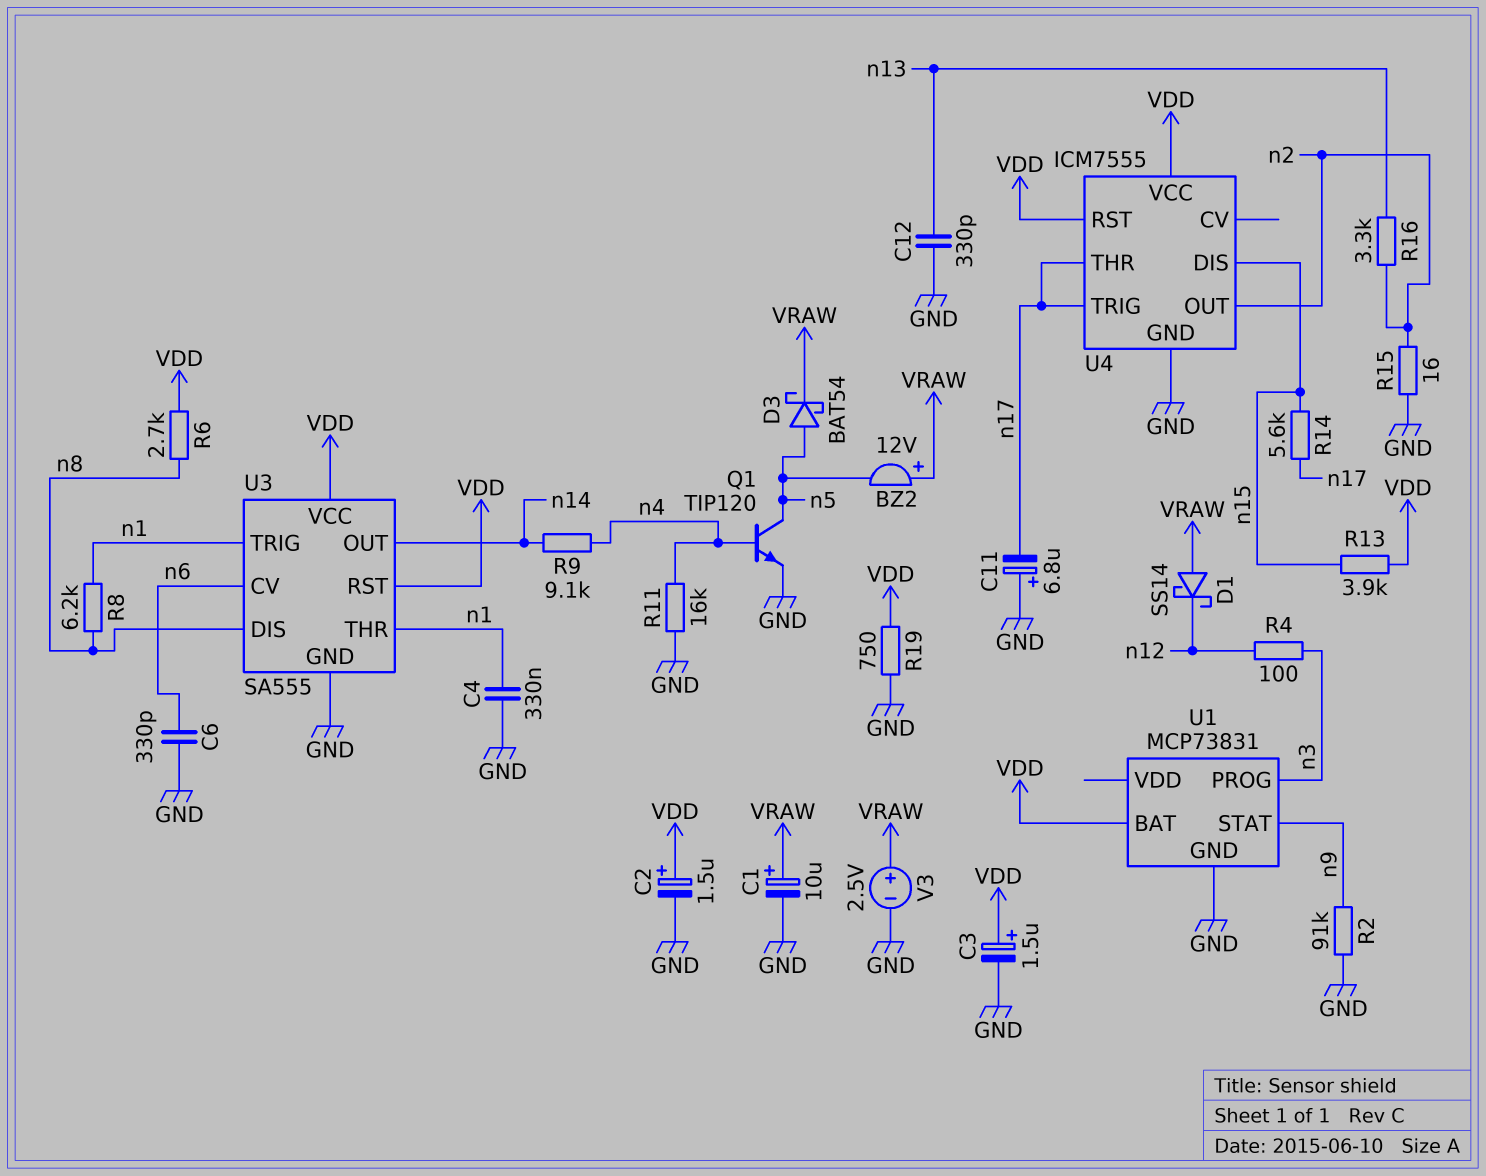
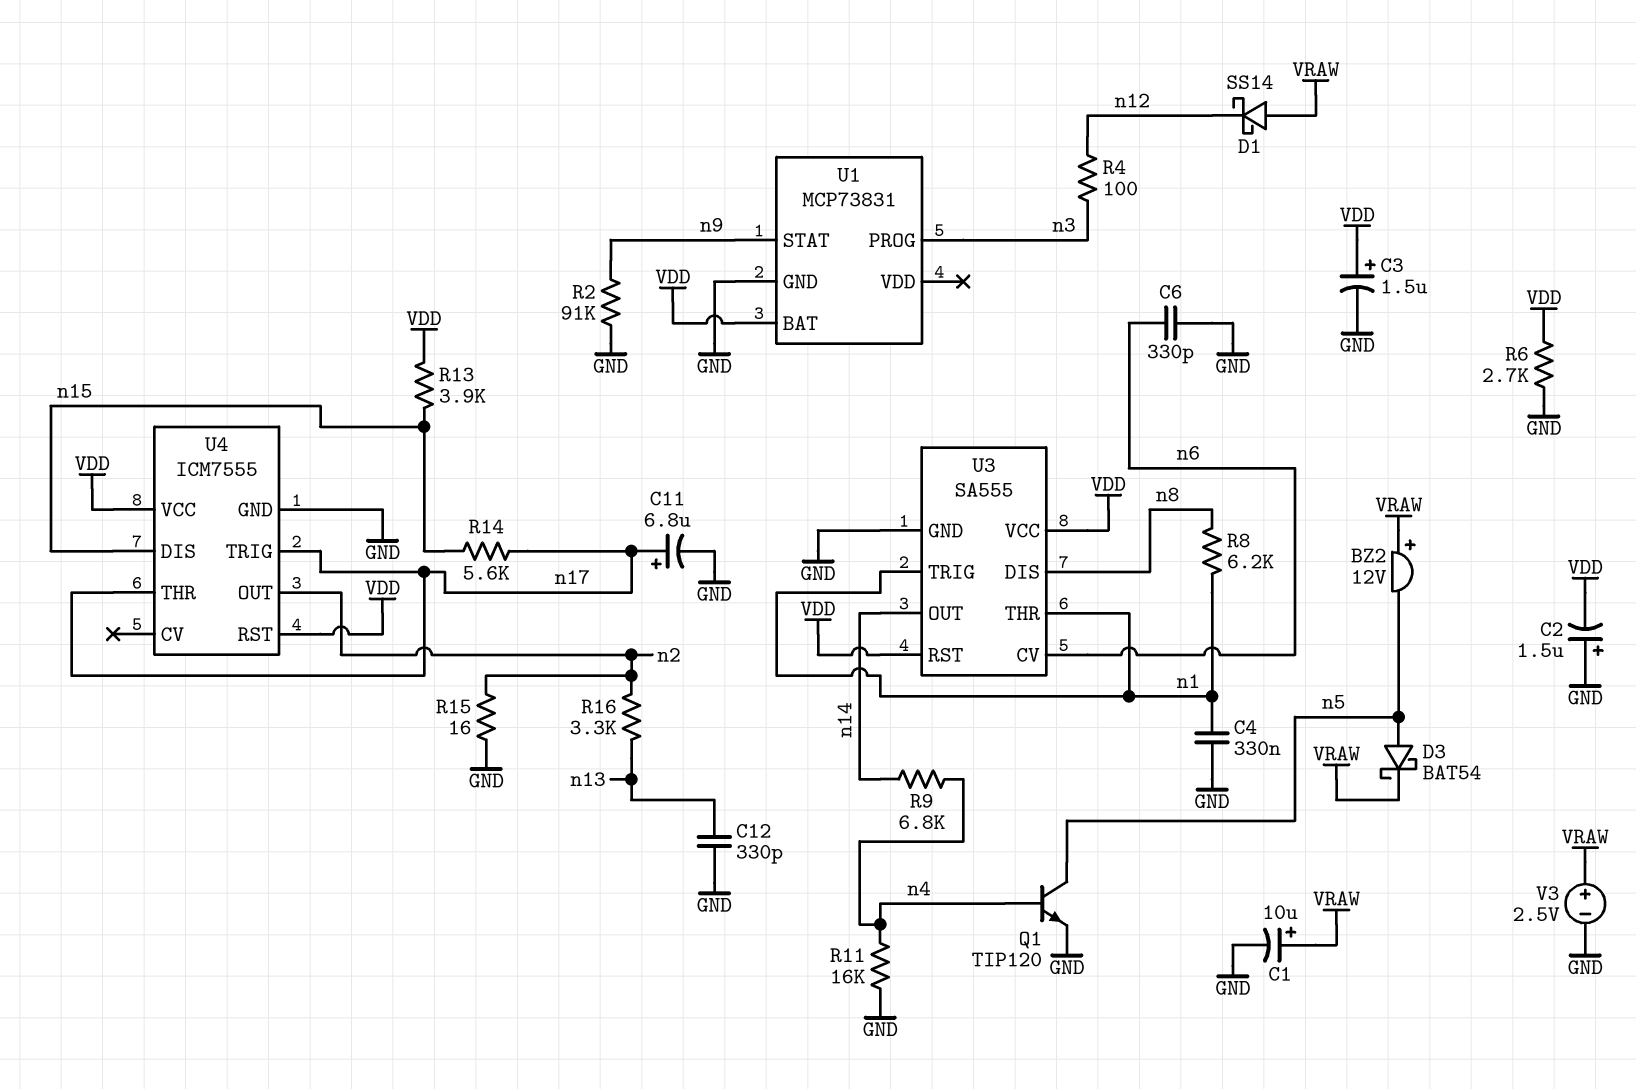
C2: 1.5uF (plus VDD, minus GND) -> 1.5uF (plus GND, minus VDD)
C11: 6.8uF (plus GND, minus n17) -> 6.8uF (plus n17, minus GND)
R6: 2.7k (VDD, n8) -> 2.7k (GND, VDD)
R9: 9.1k (n4, n14) -> 6.8k (n4, n14)
R19: 750 (GND, VDD) -> none

